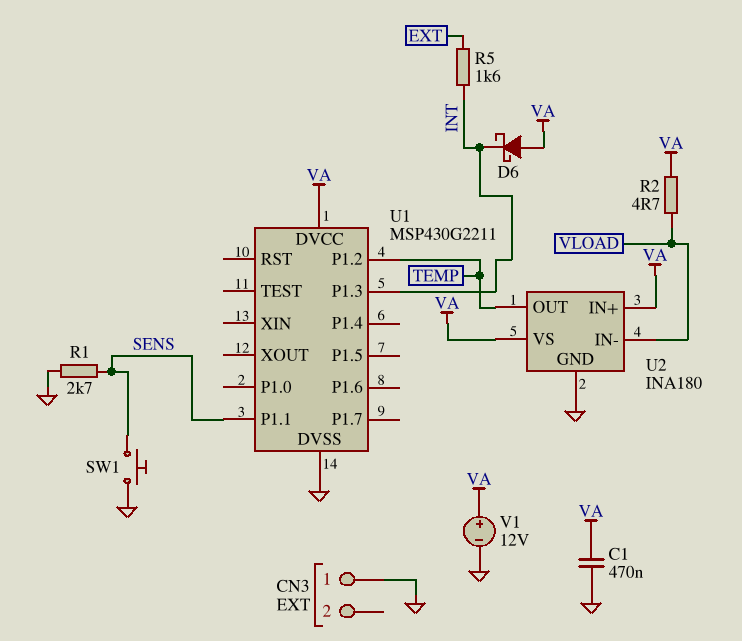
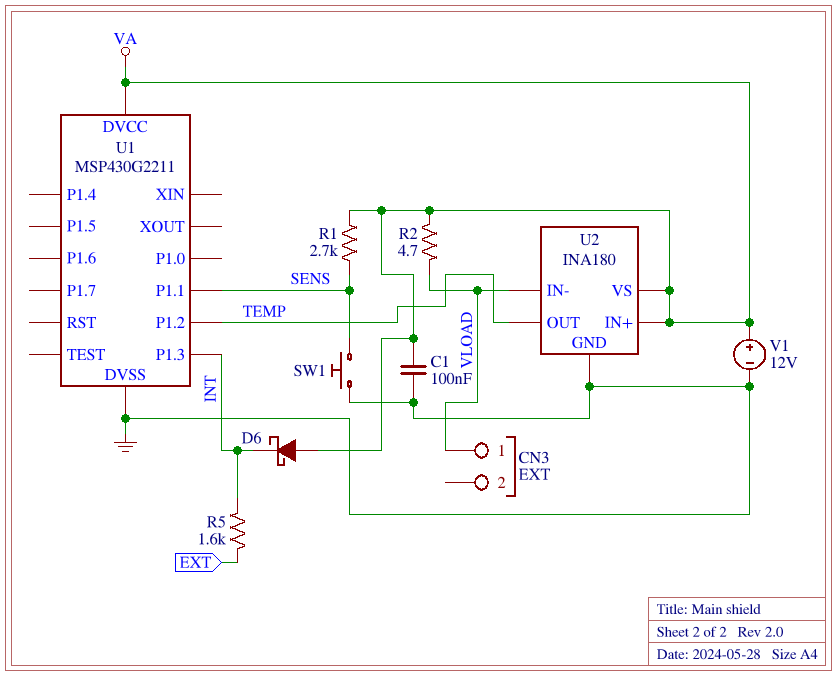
C1: 470nF (GND, VA) -> 100nF (GND, VA)
CN3 pin 1: GND -> VLOAD
R1: 2.7k (GND, SENS) -> 2.7k (SENS, VA)

